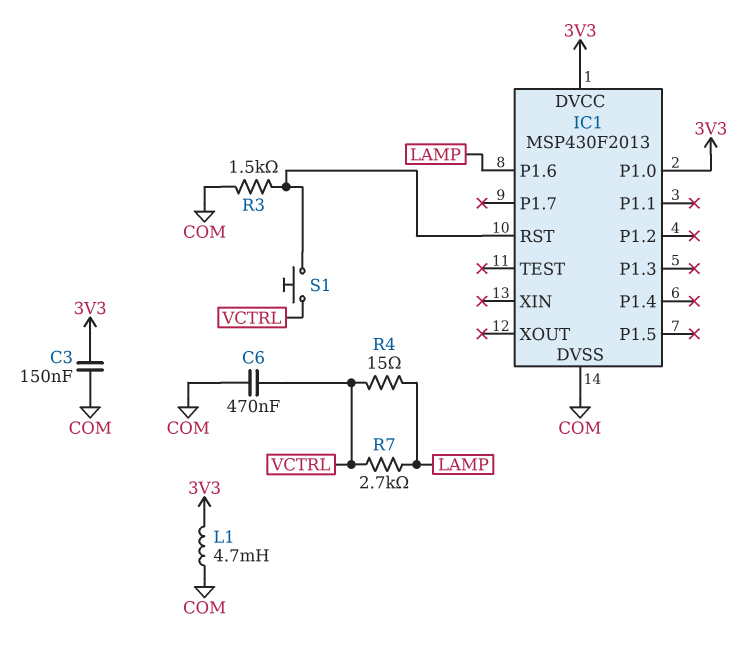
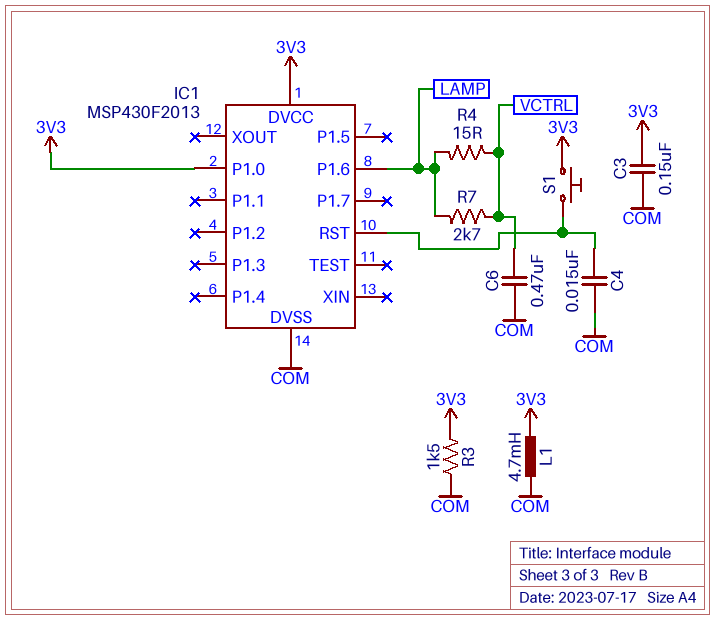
C4: none -> 15nF (COM, IC1/RST)
R3: 1.5k (COM, IC1/RST) -> 1.5k (3V3, COM)
S1: button (IC1/RST, VCTRL) -> button (3V3, IC1/RST)

